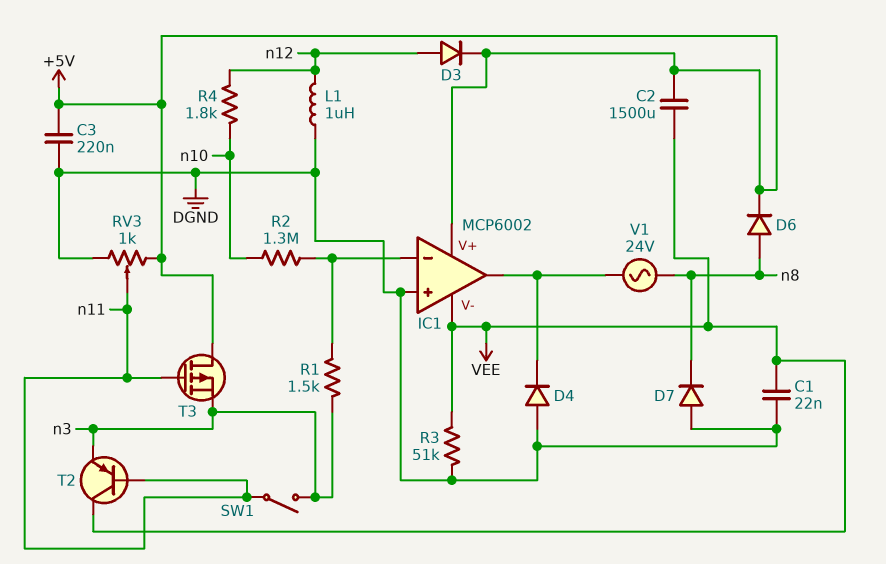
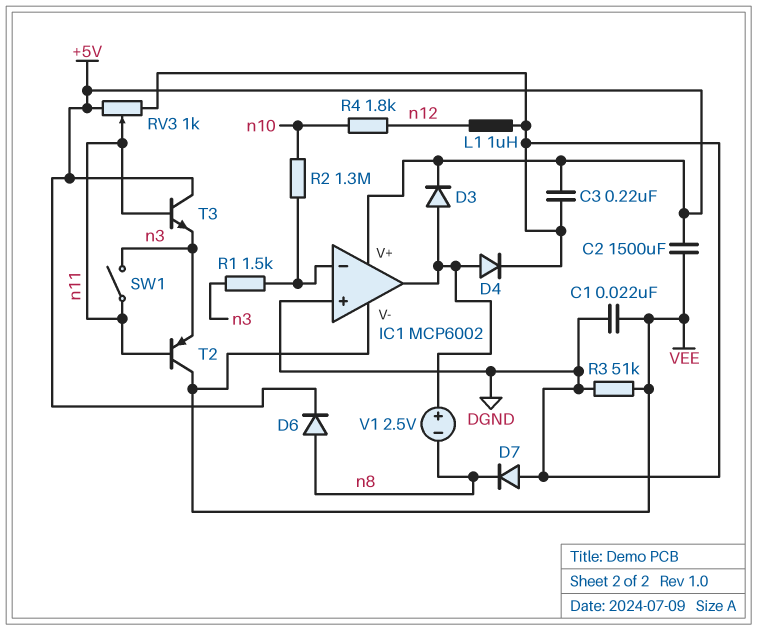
D3: diode (A n12, K +5V) -> diode (A IC1/out, K +5V)
D4: diode (A DGND, K IC1/out) -> diode (A IC1/out, K DGND)
T3: PMOS (G n11, D +5V, S n3) -> NPN (B n11, C +5V, E n3)
V1: AC 24V (IC1/out, n8) -> 2.5V (plus IC1/out, minus n8)

